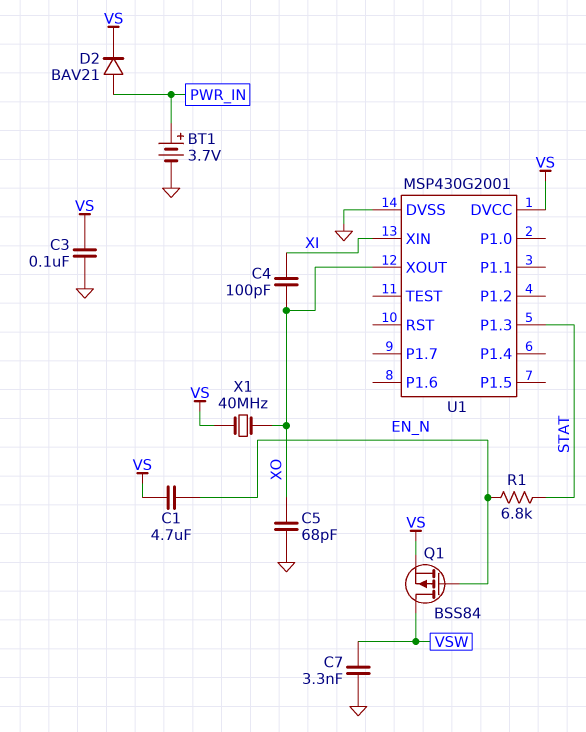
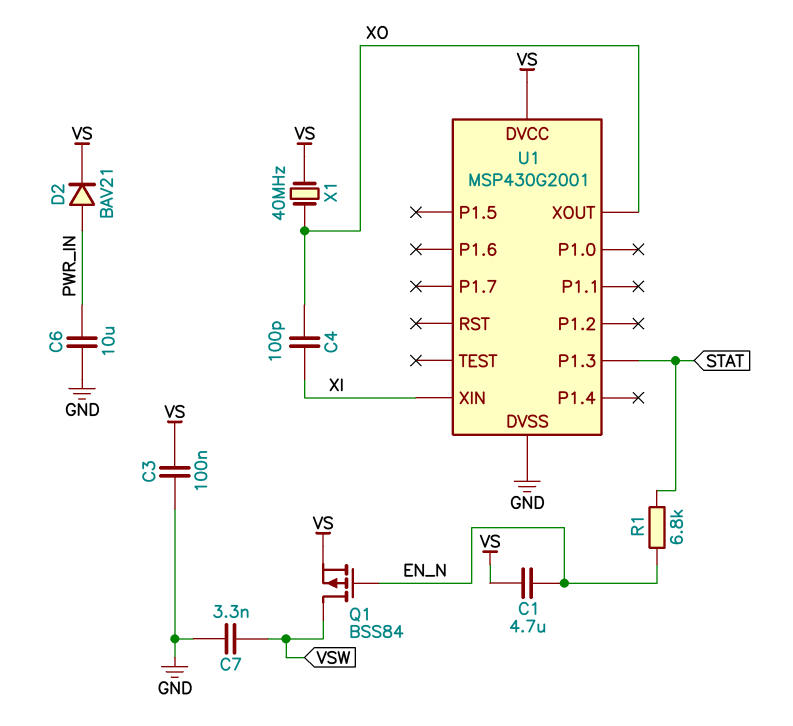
BT1: 3.7V (plus PWR_IN, minus GND) -> none
C5: 68pF (GND, XO) -> none
C6: none -> 10uF (GND, PWR_IN)

